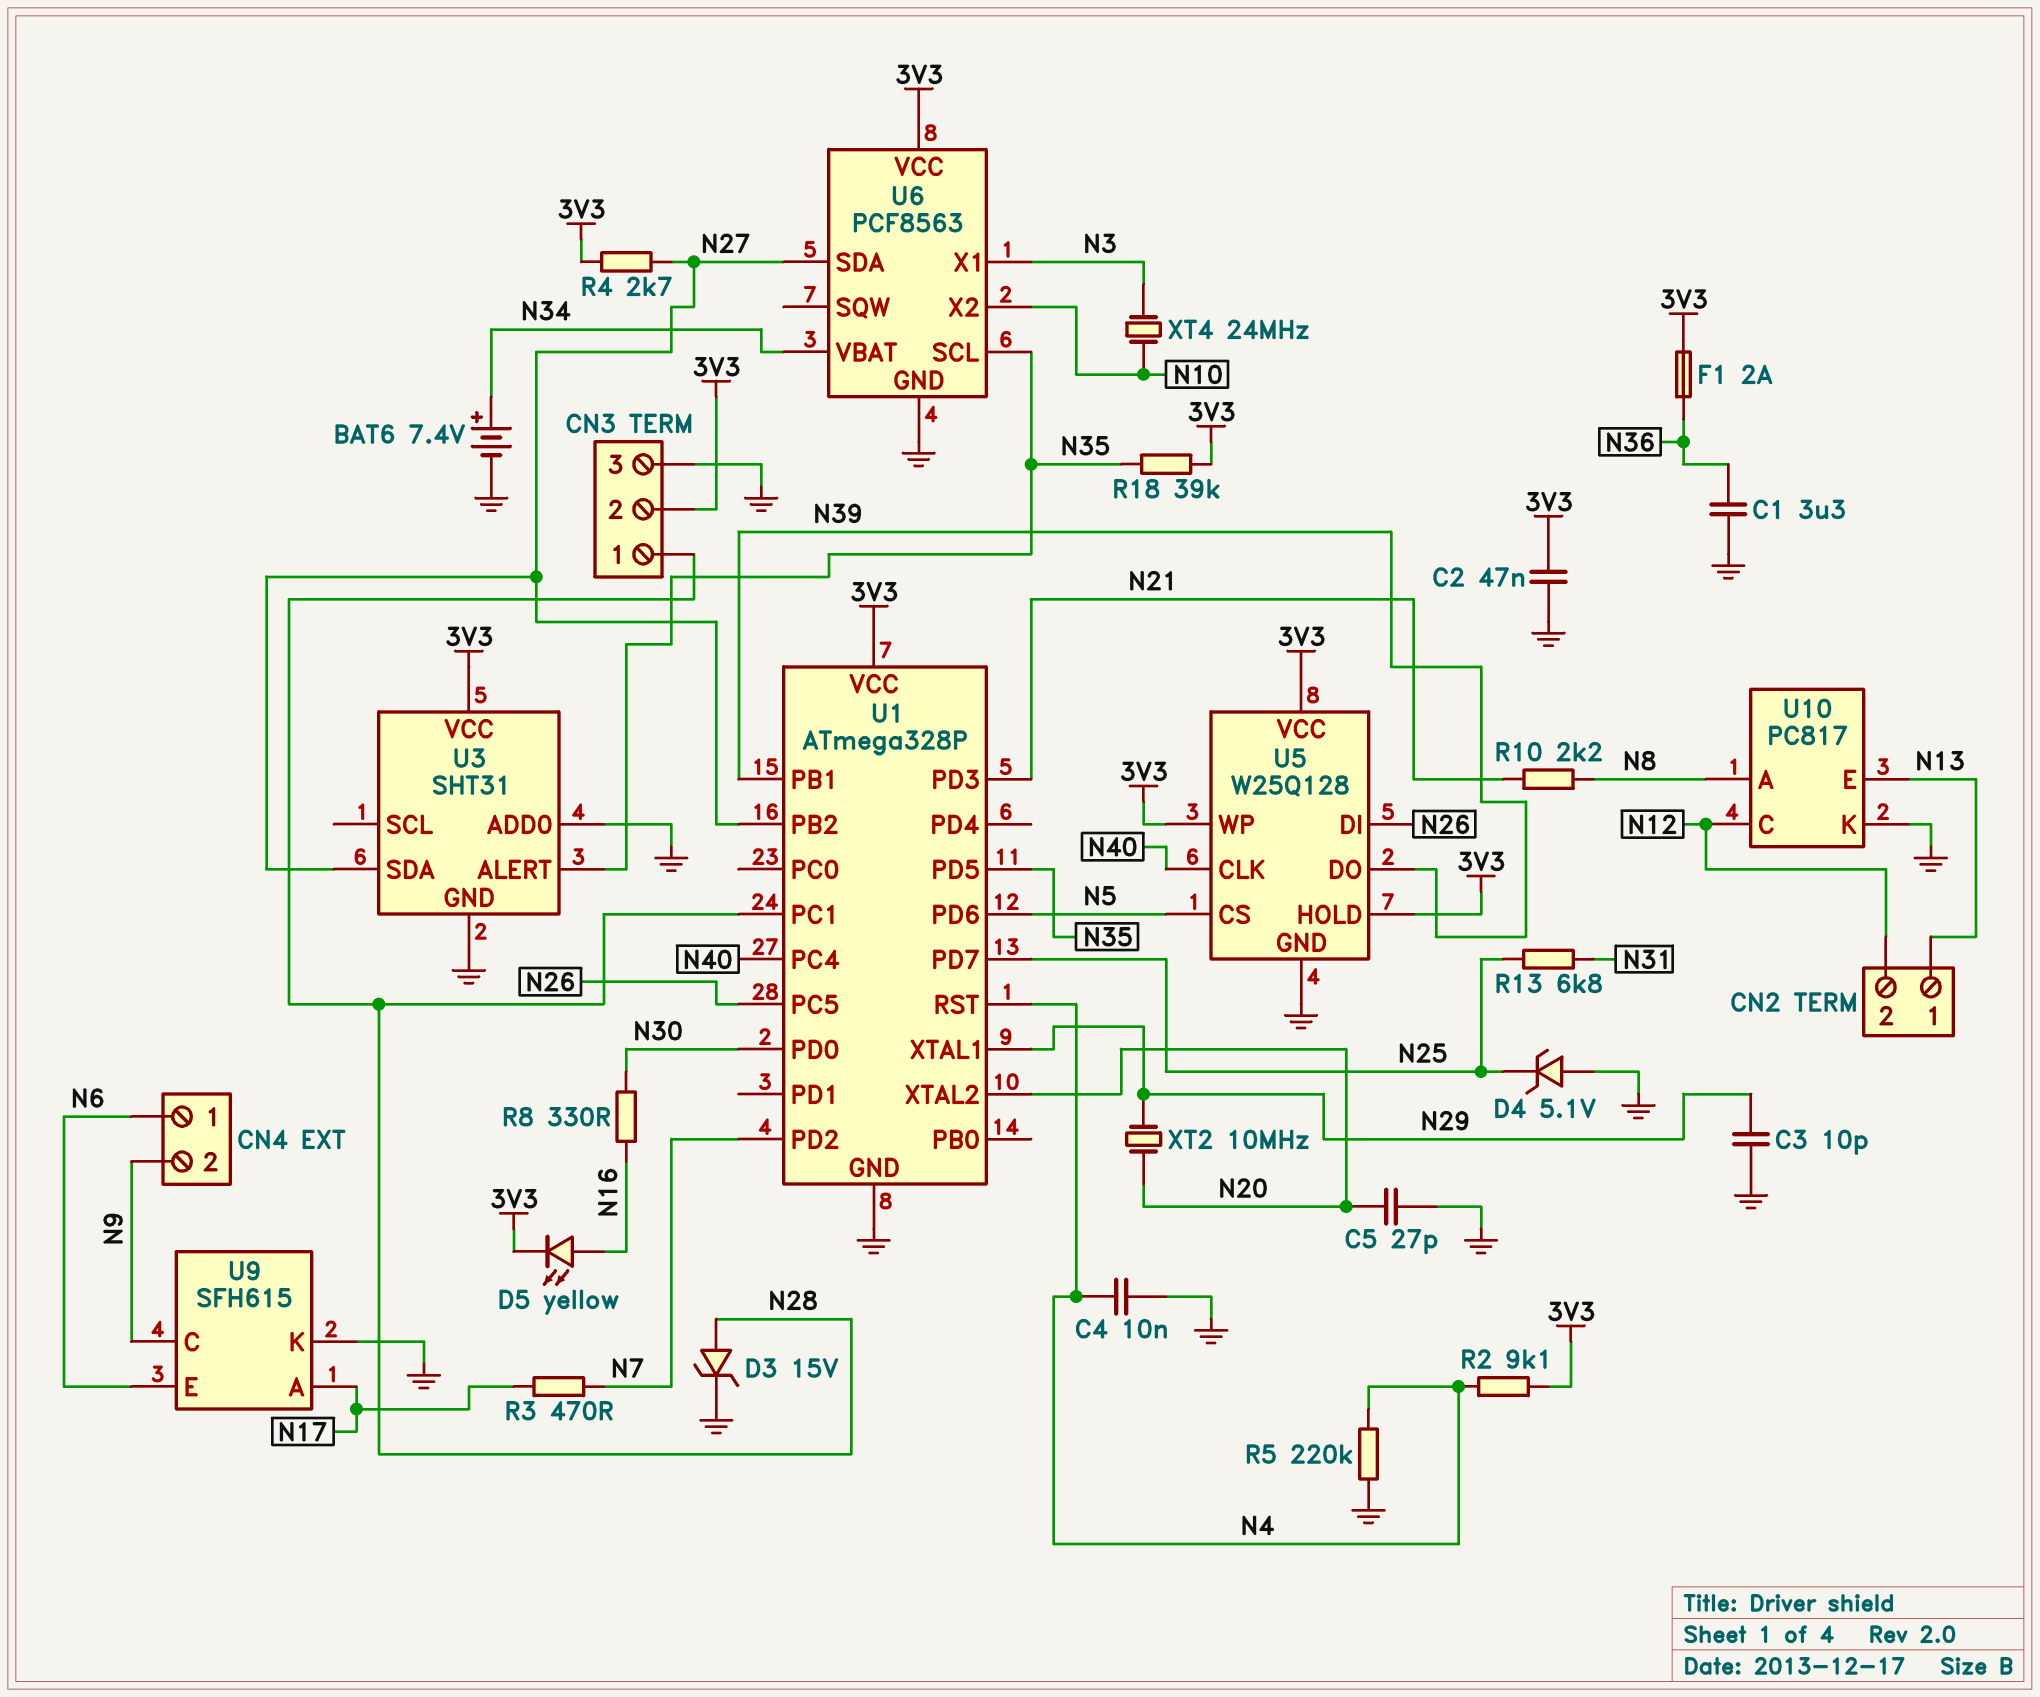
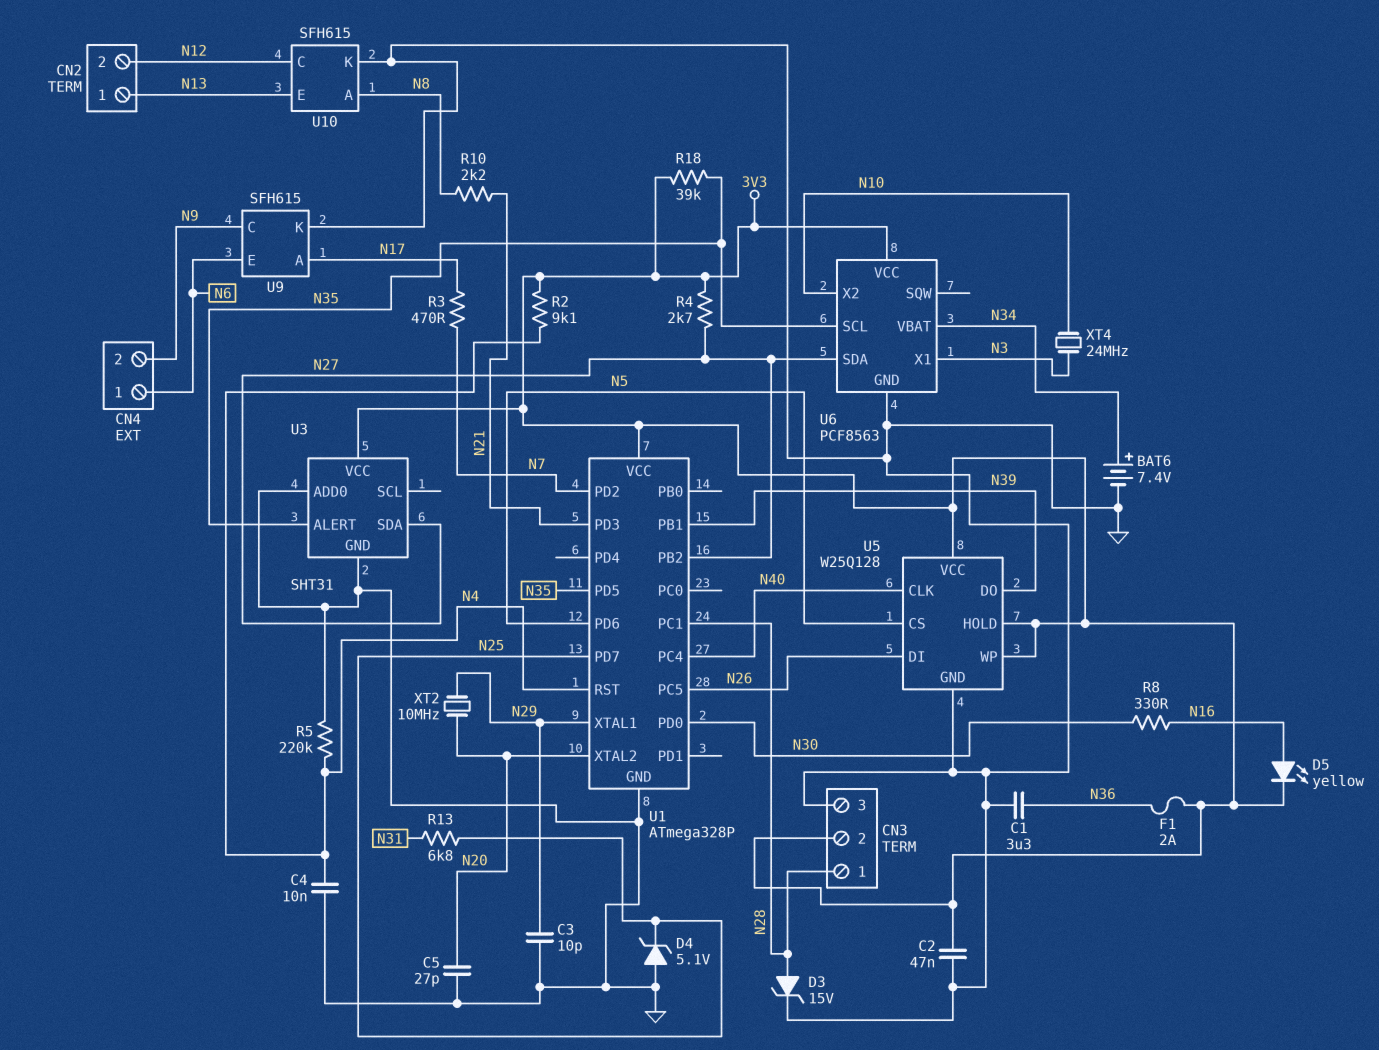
U10: PC817 -> SFH615

